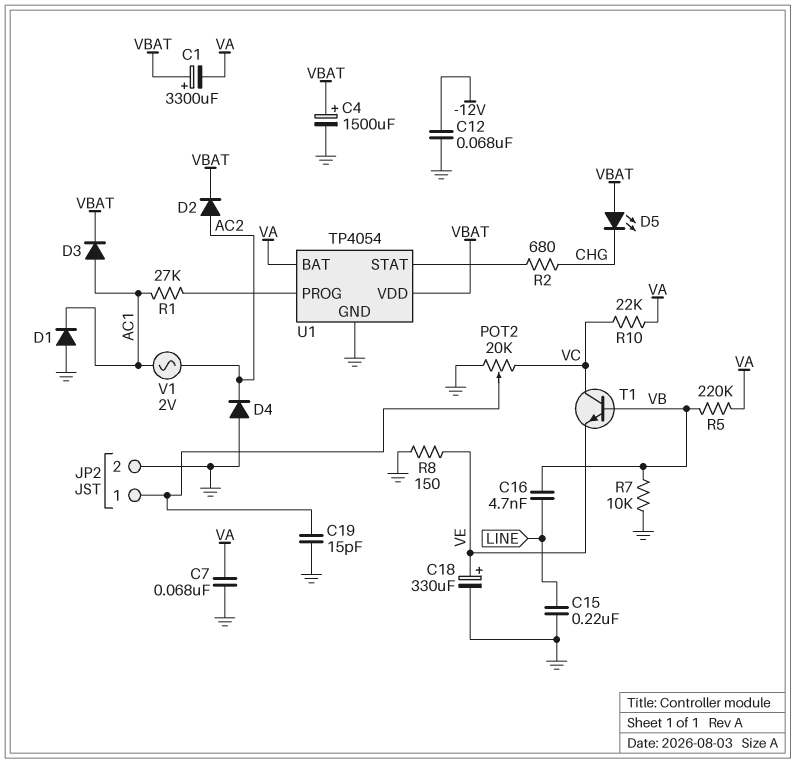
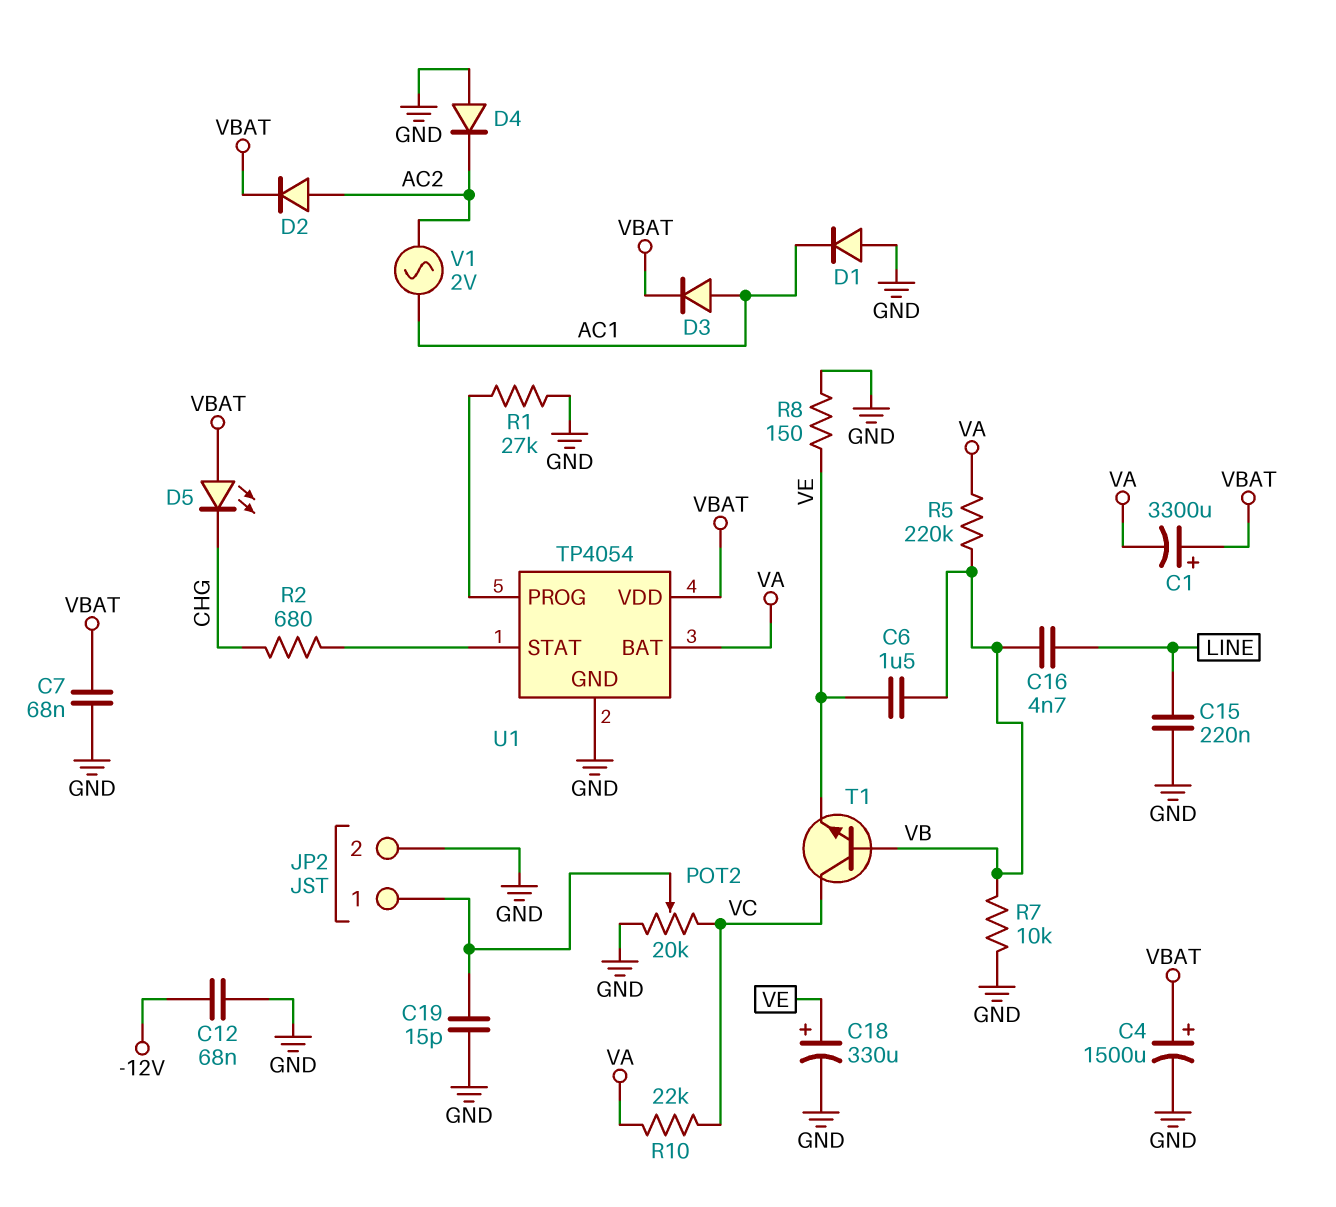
C6: none -> 1.5uF (VB, VE)
C7: 68nF (GND, VA) -> 68nF (GND, VBAT)
R1: 27k (AC1, U1/PROG) -> 27k (GND, U1/PROG)

